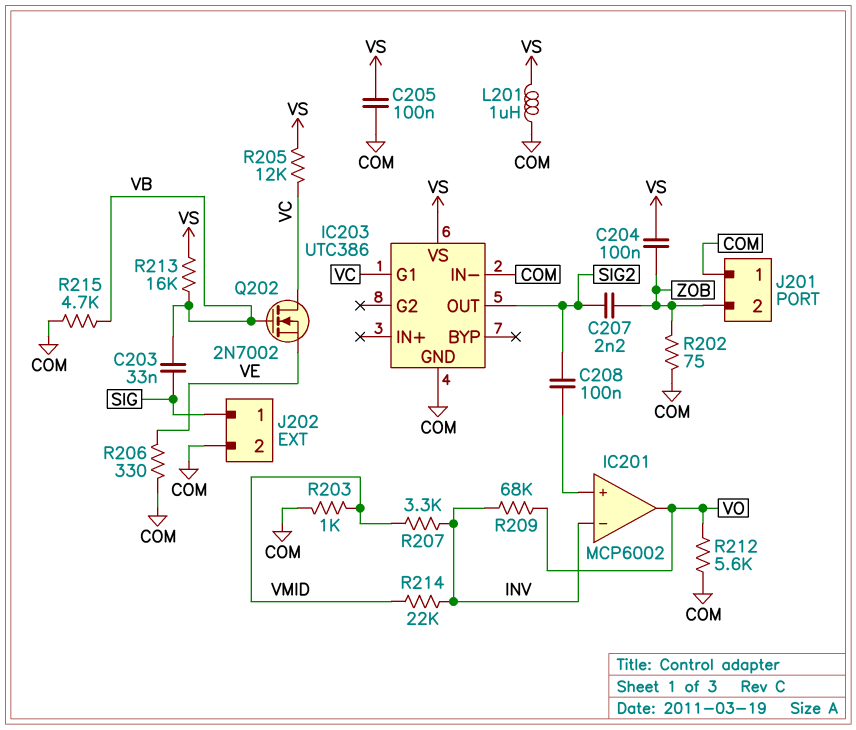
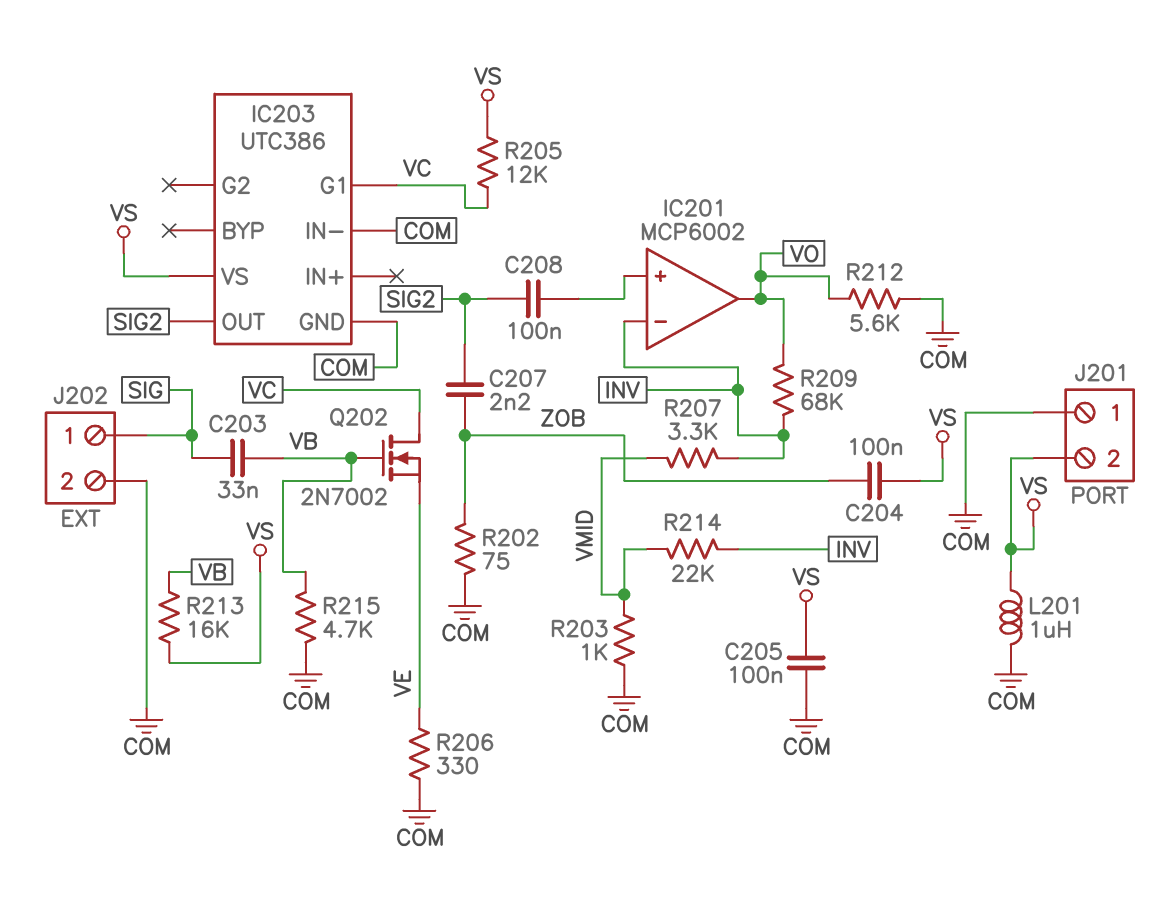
J201 pin 2: ZOB -> VS

